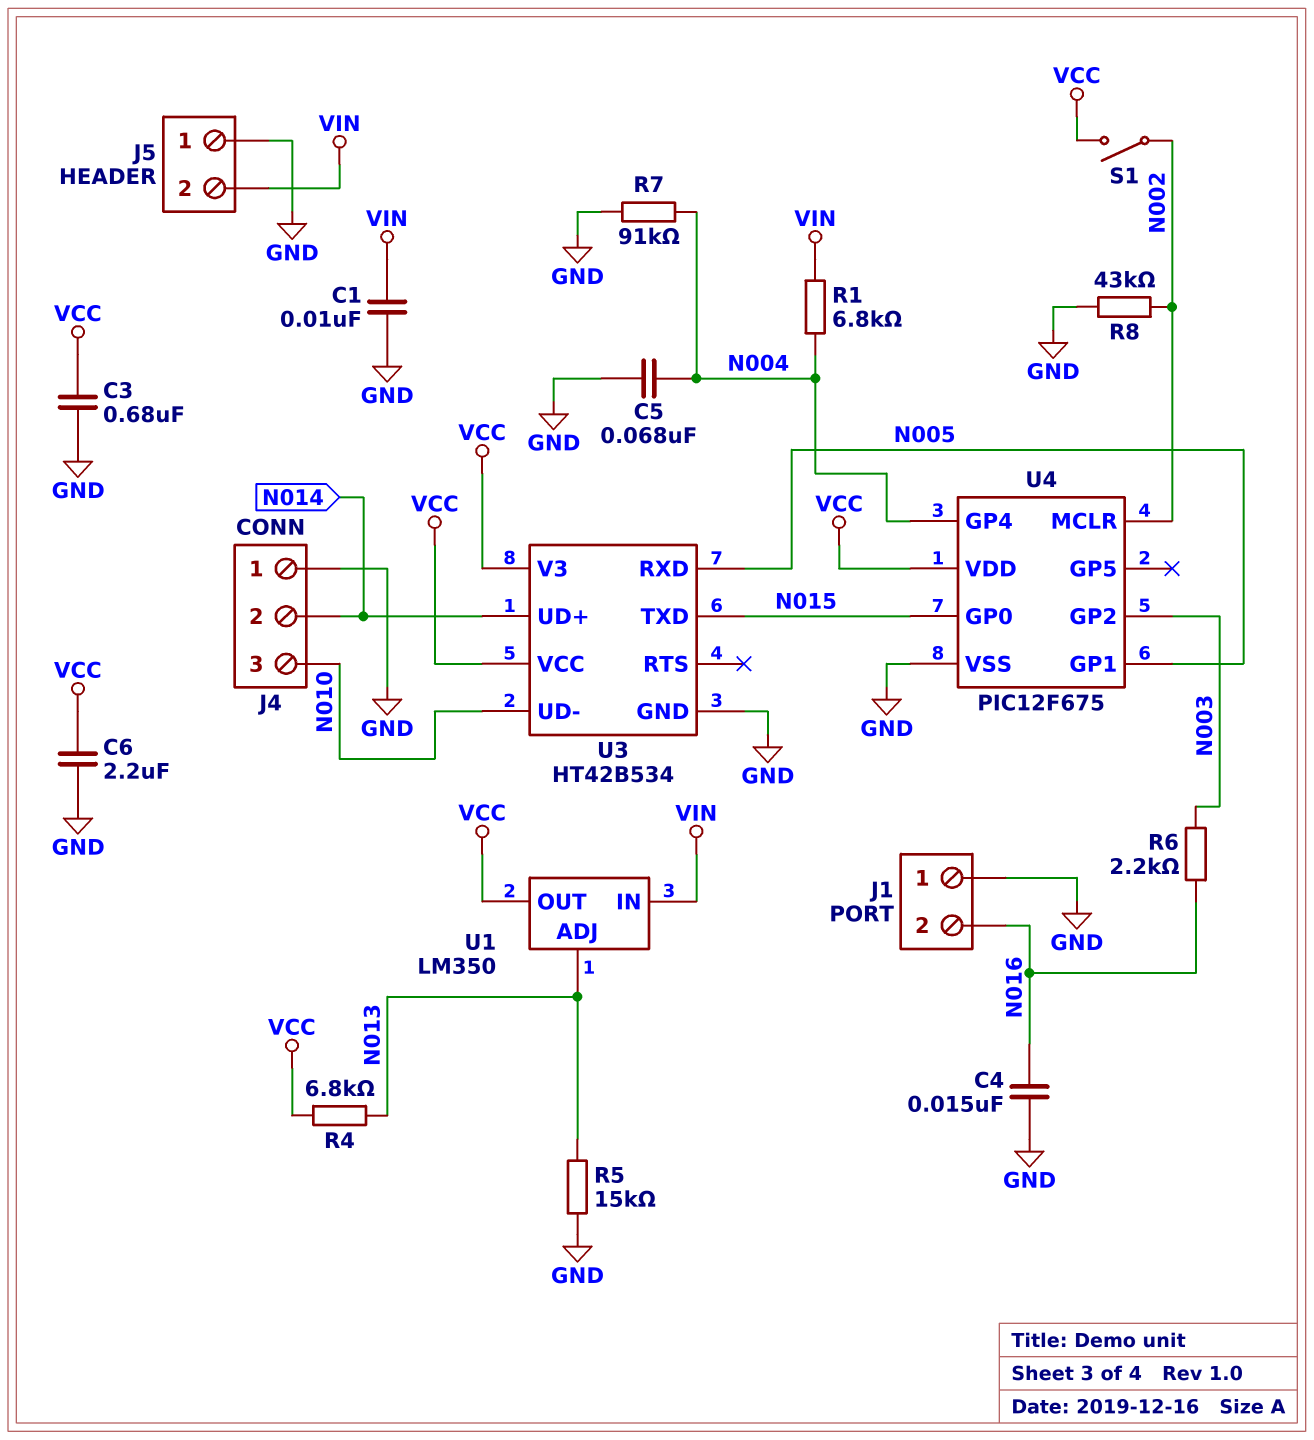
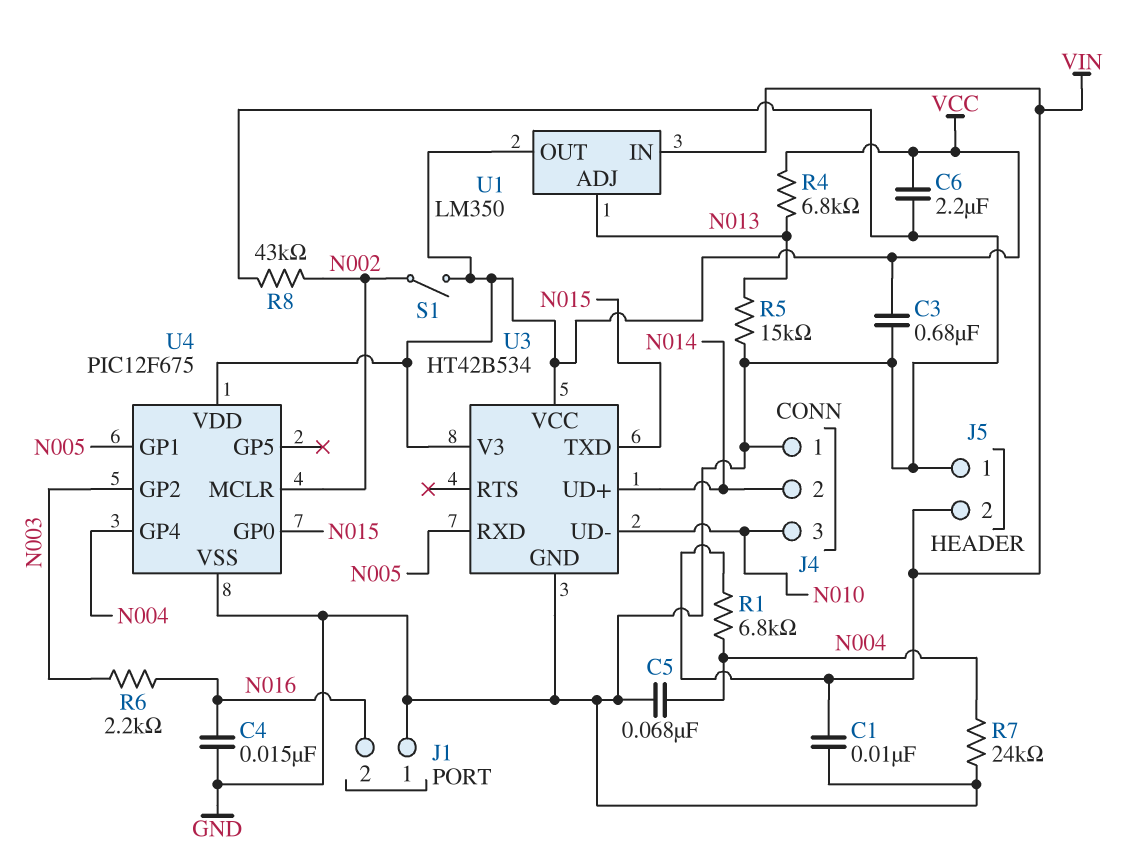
R7: 91k (GND, N004) -> 24k (GND, N004)

